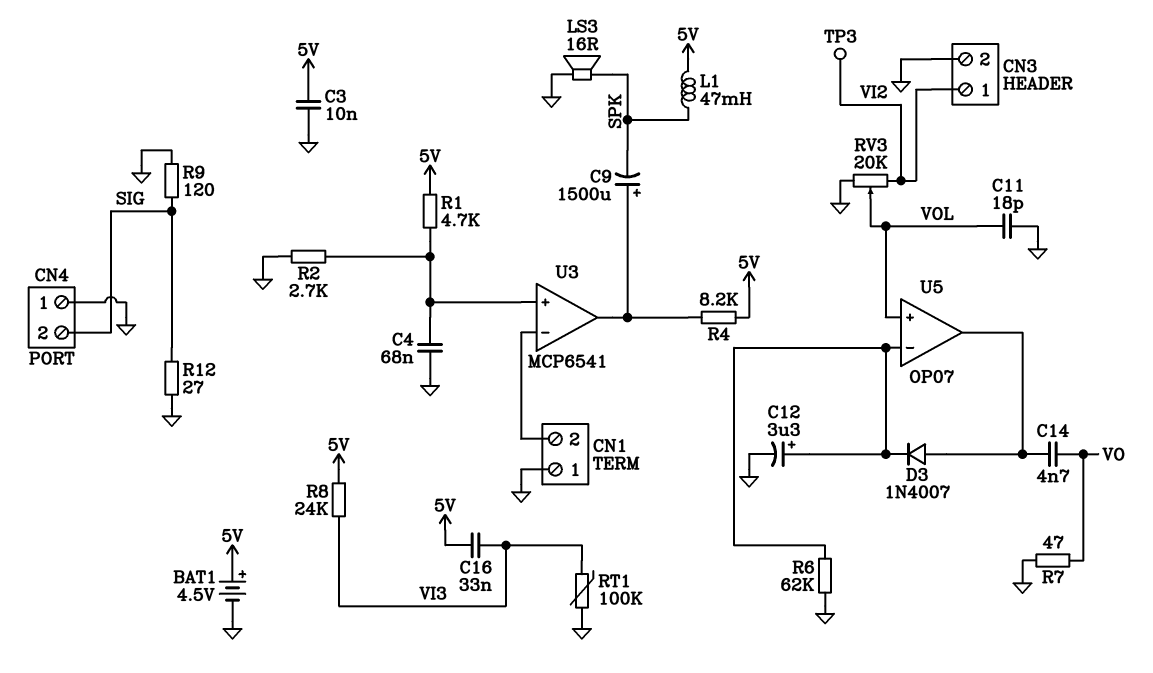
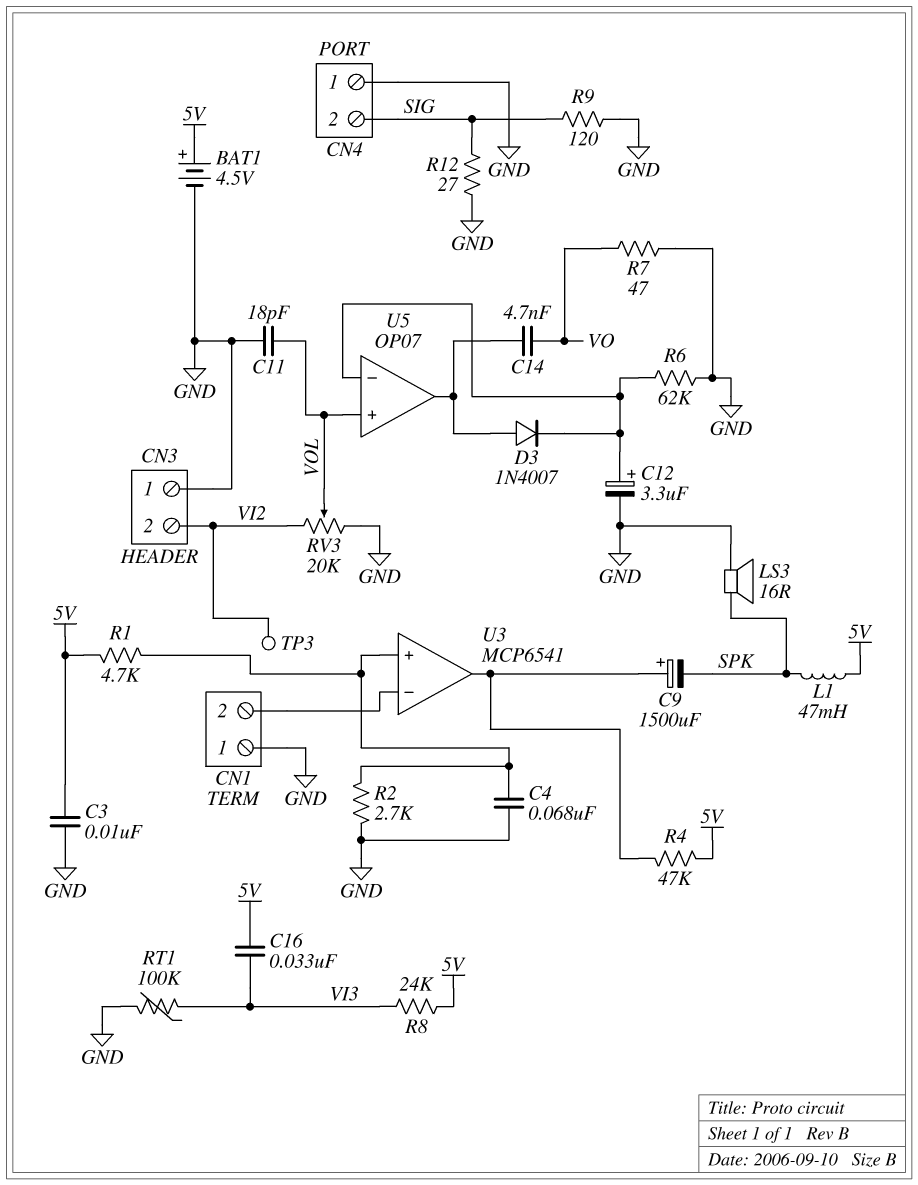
CN3 pin 1: VI2 -> GND
CN3 pin 2: GND -> VI2
R4: 8.2k (5V, U3/out) -> 47k (5V, U3/out)

